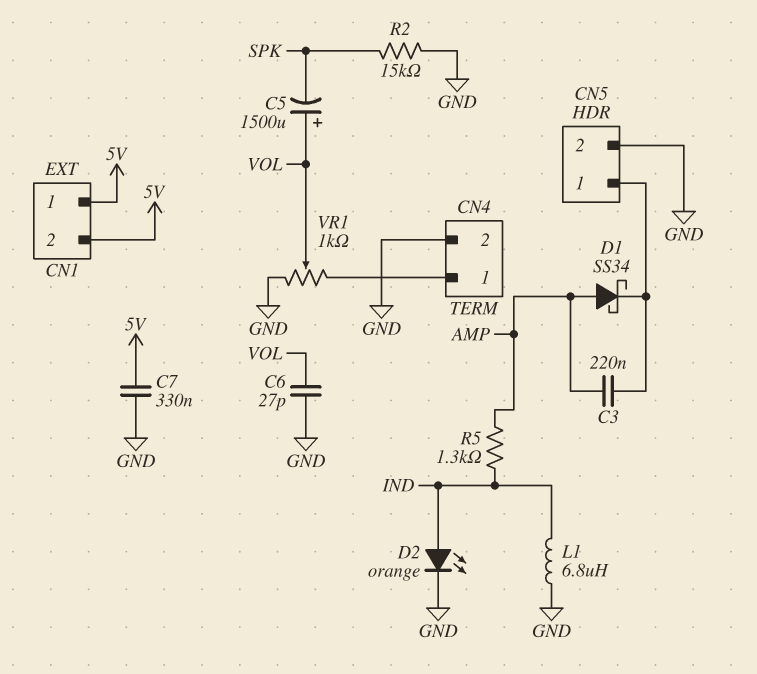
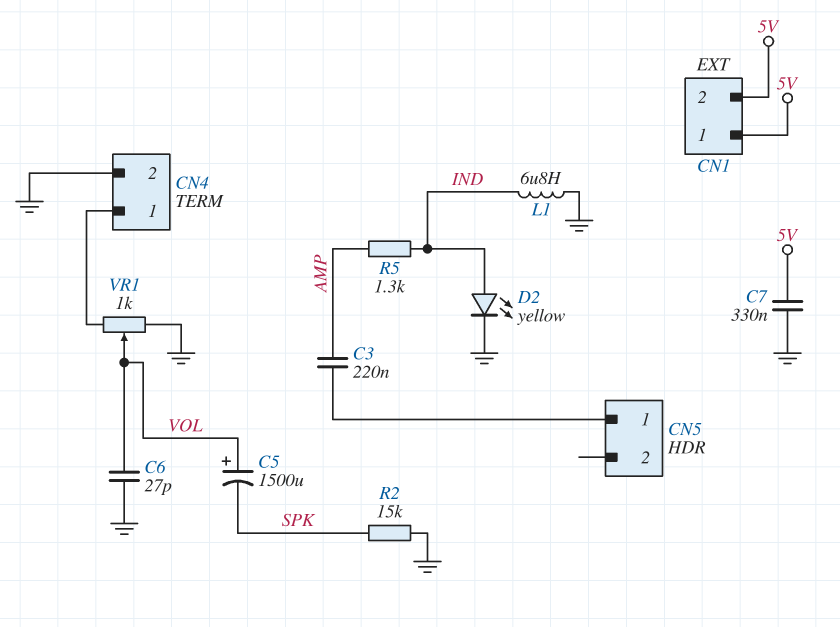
CN5 pin 2: GND -> none
D1: schottky SS34 (A AMP, K CN5/1) -> none
D2: LED orange (A IND, K GND) -> LED yellow (A IND, K GND)

